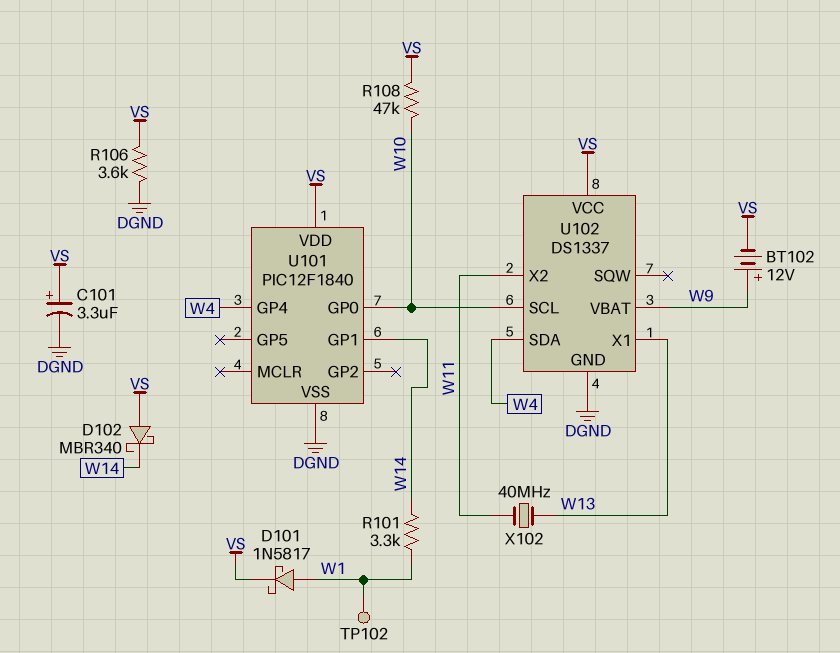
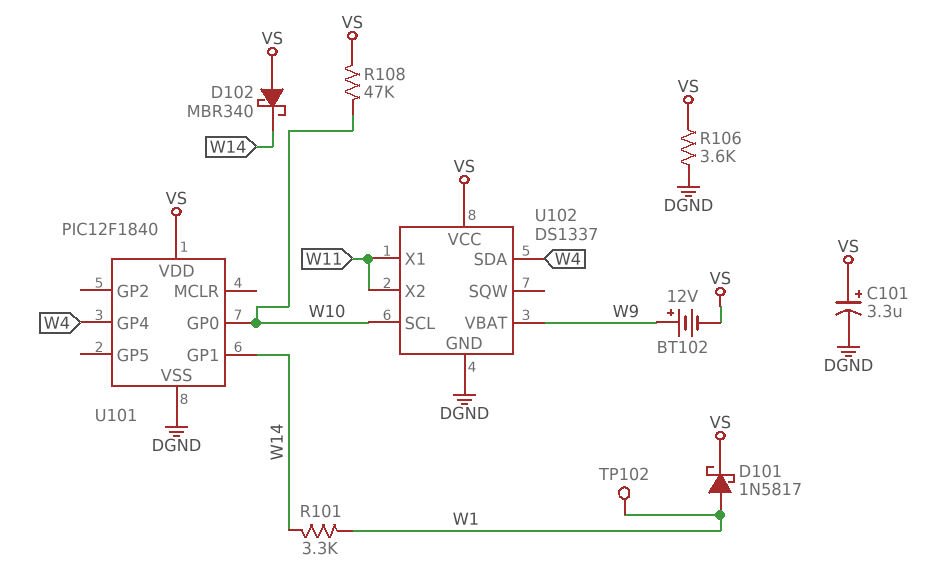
U102 pin X1: W13 -> W11
X102: 40MHz (W11, W13) -> none

